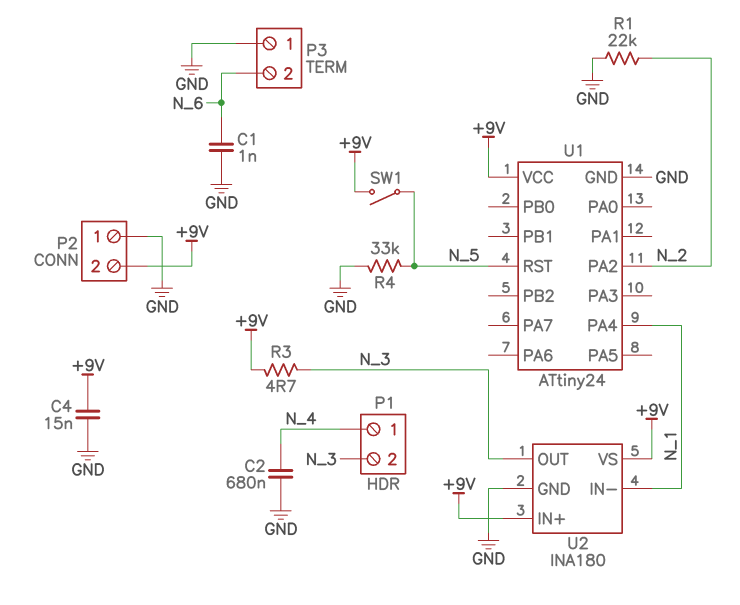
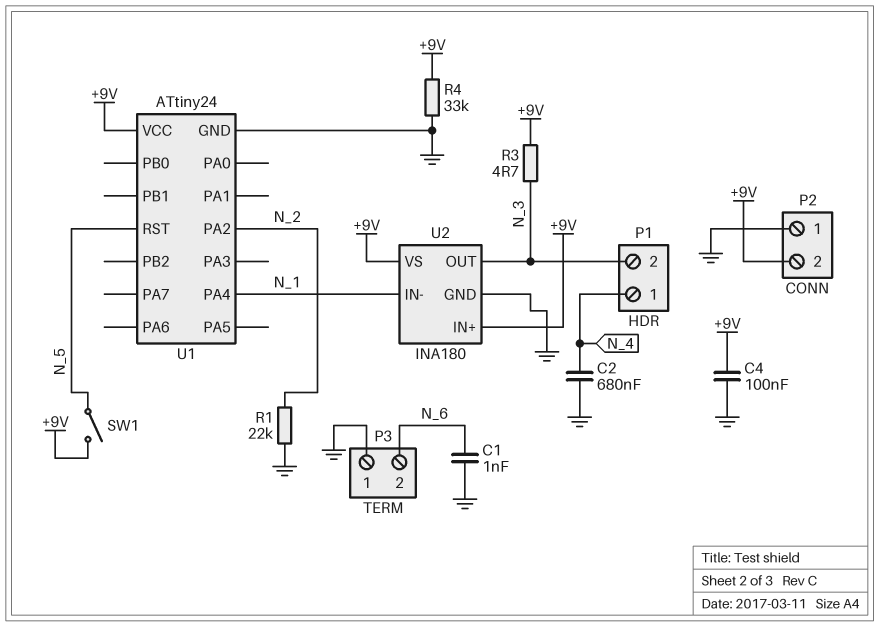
C4: 15nF (+9V, GND) -> 100nF (+9V, GND)
R4: 33k (GND, N_5) -> 33k (+9V, GND)

